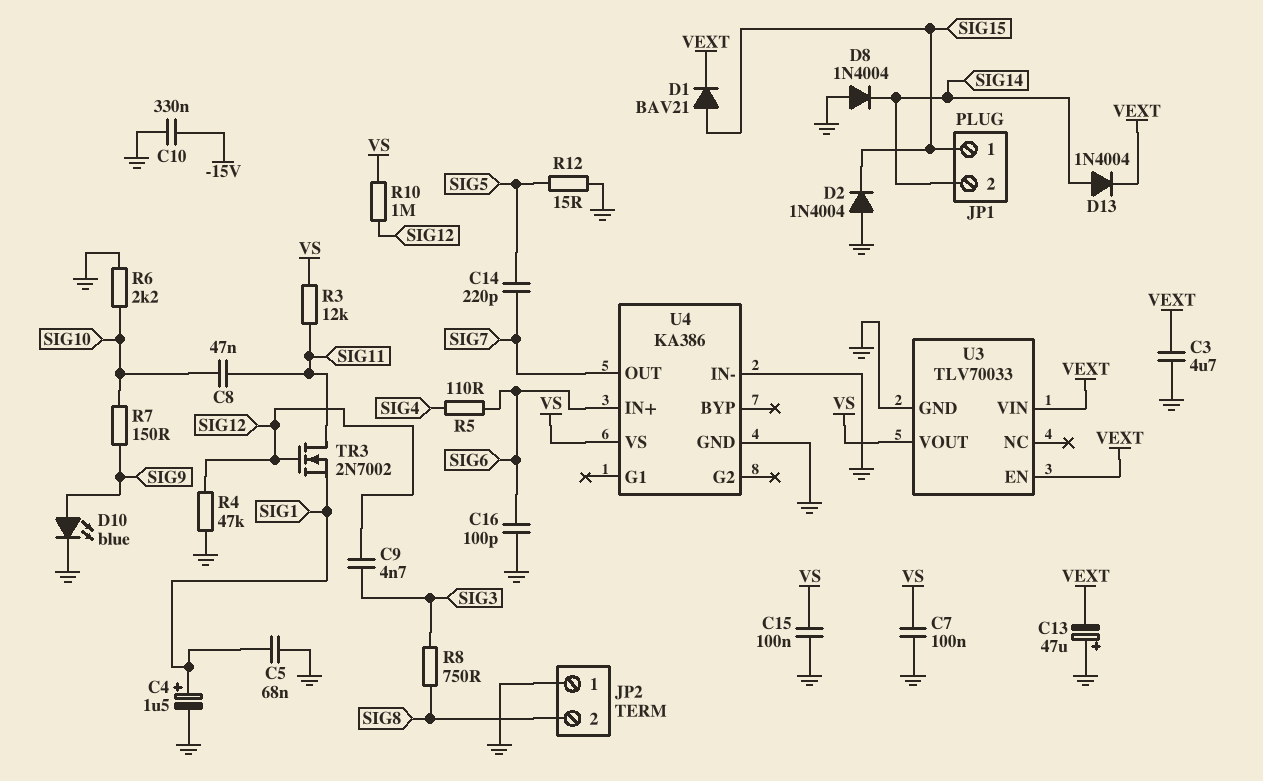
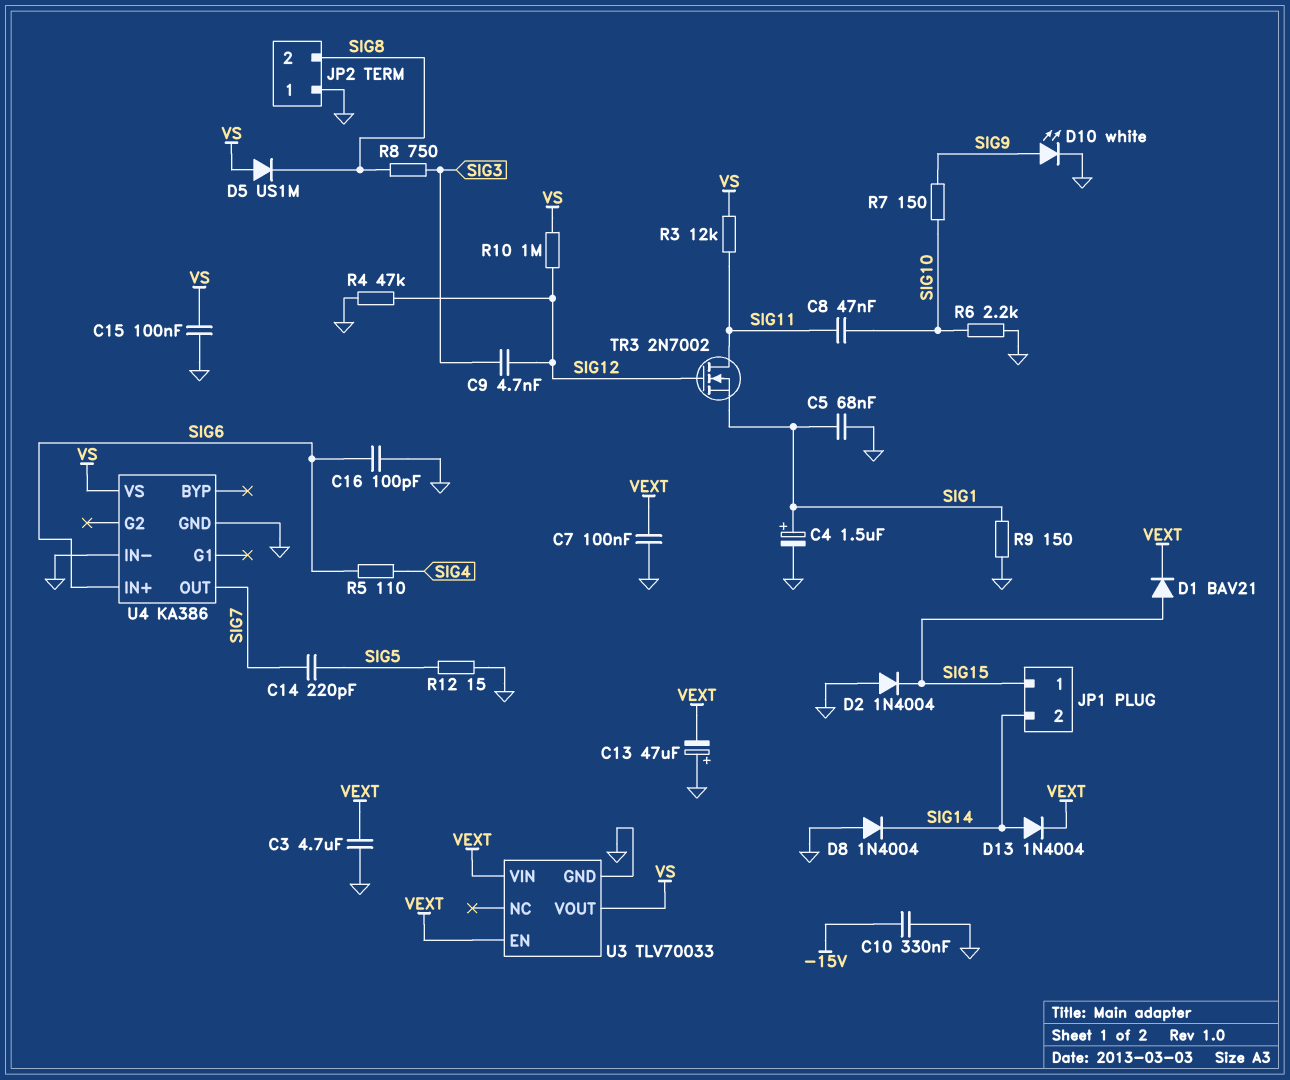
C7: 100nF (GND, VS) -> 100nF (GND, VEXT)
D5: none -> diode US1M (A VS, K SIG8)
D10: LED blue (A SIG9, K GND) -> LED white (A SIG9, K GND)
R9: none -> 150 (GND, SIG1)

